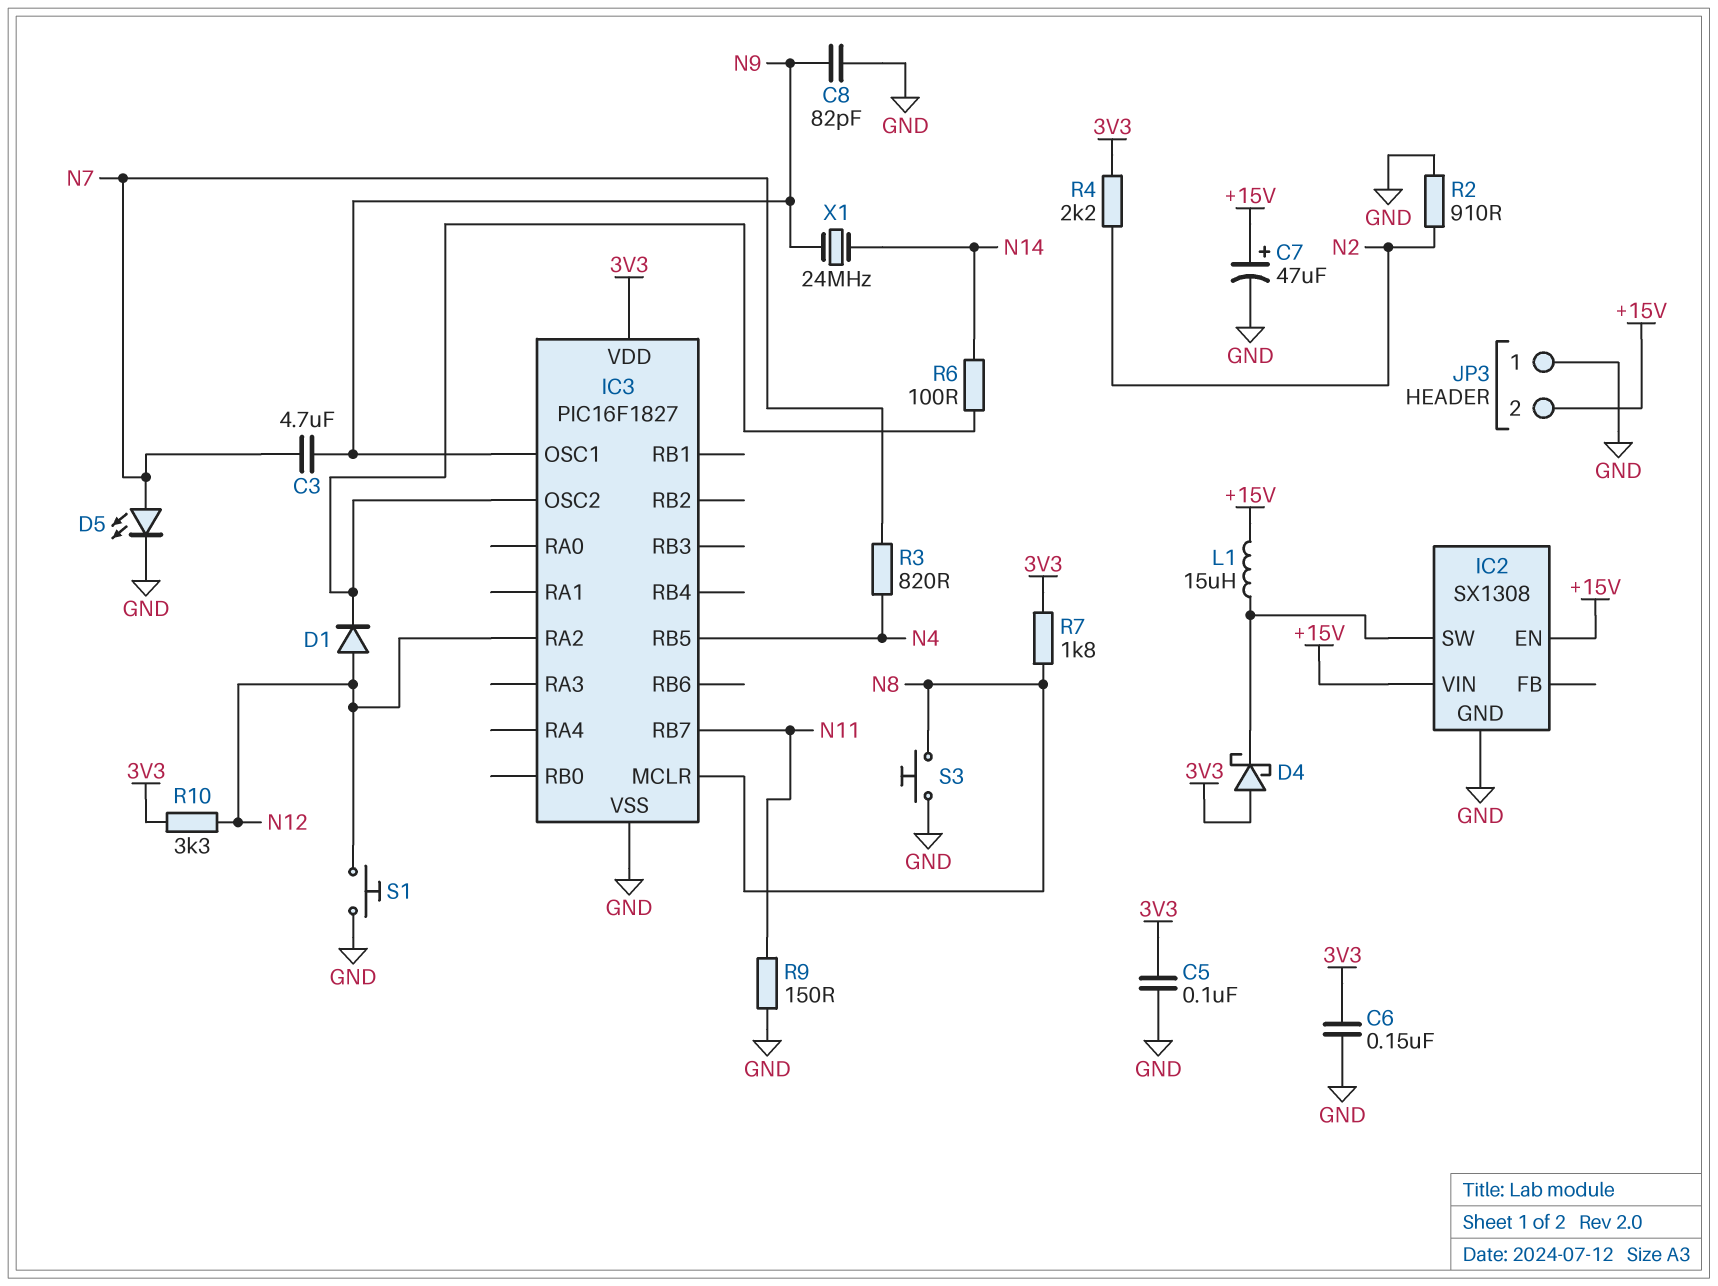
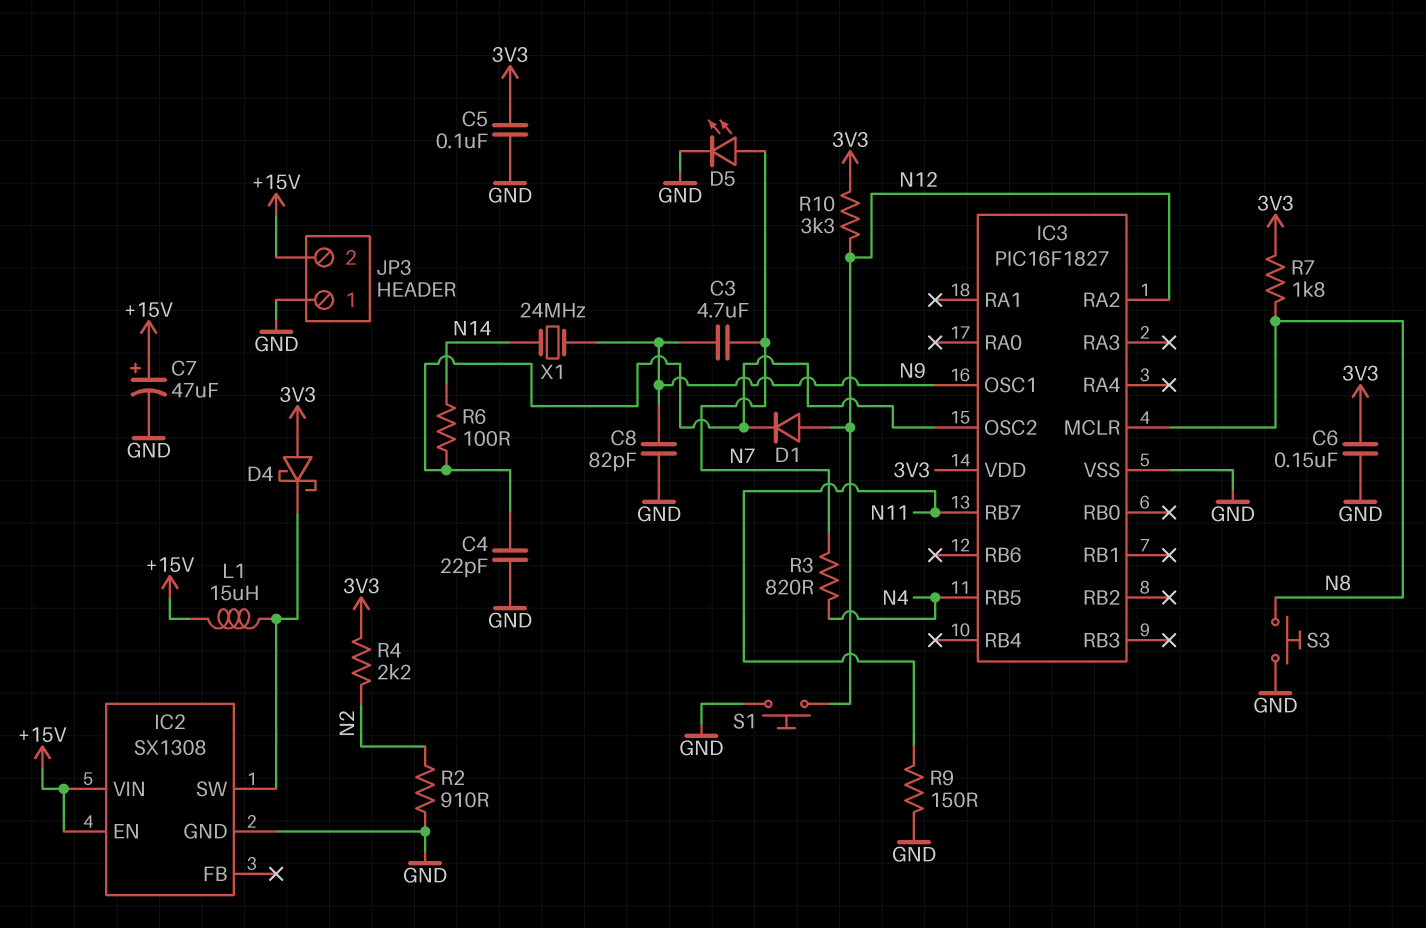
C4: none -> 22pF (GND, IC3/OSC2)

